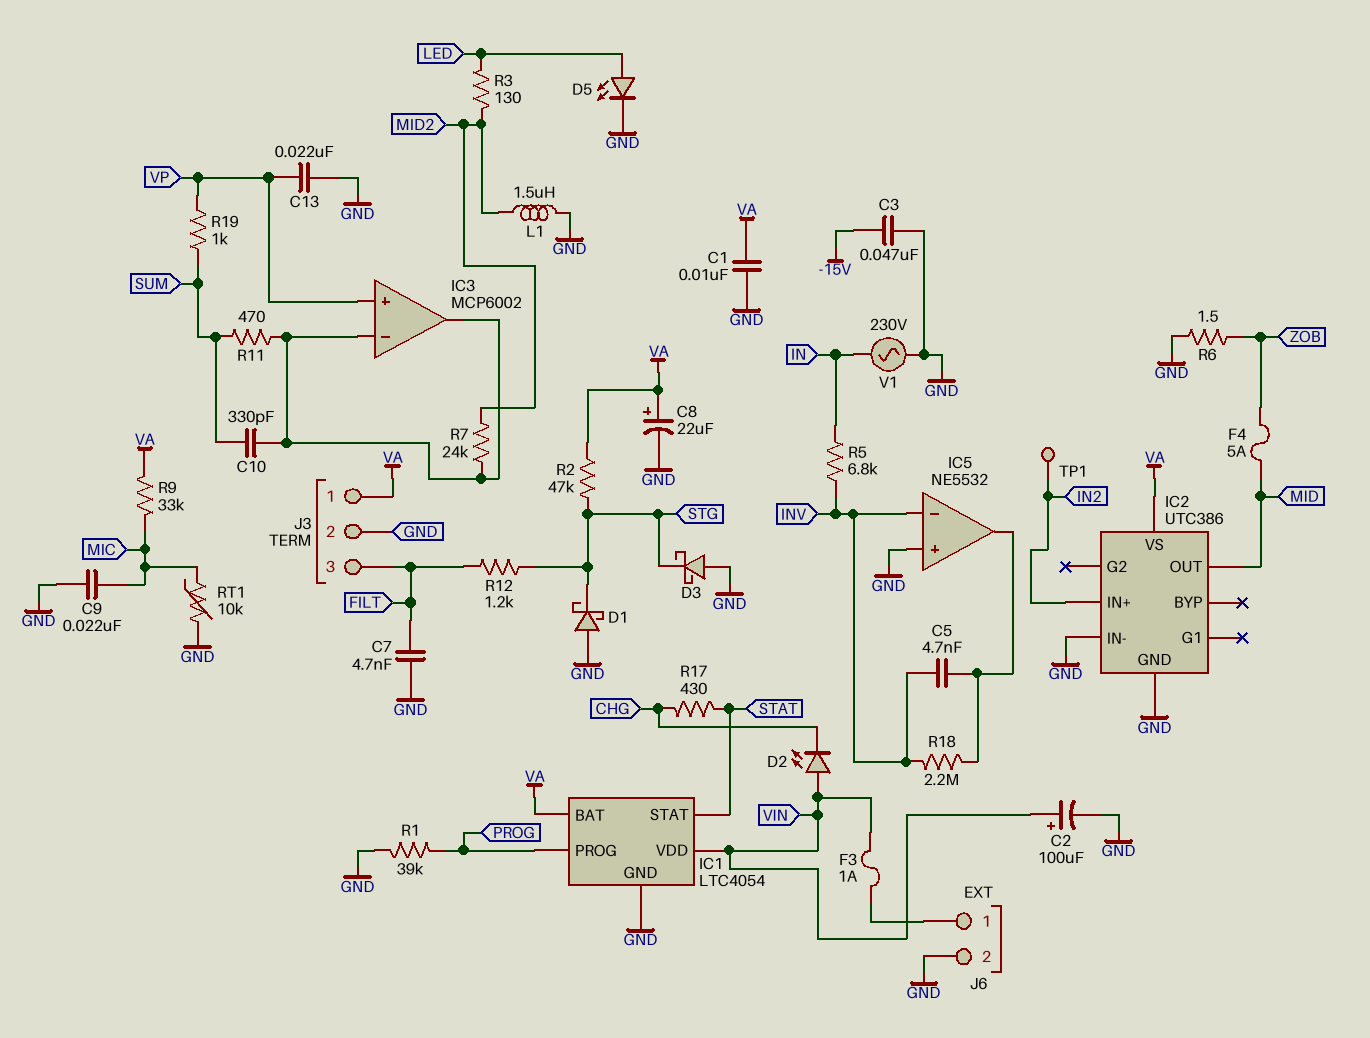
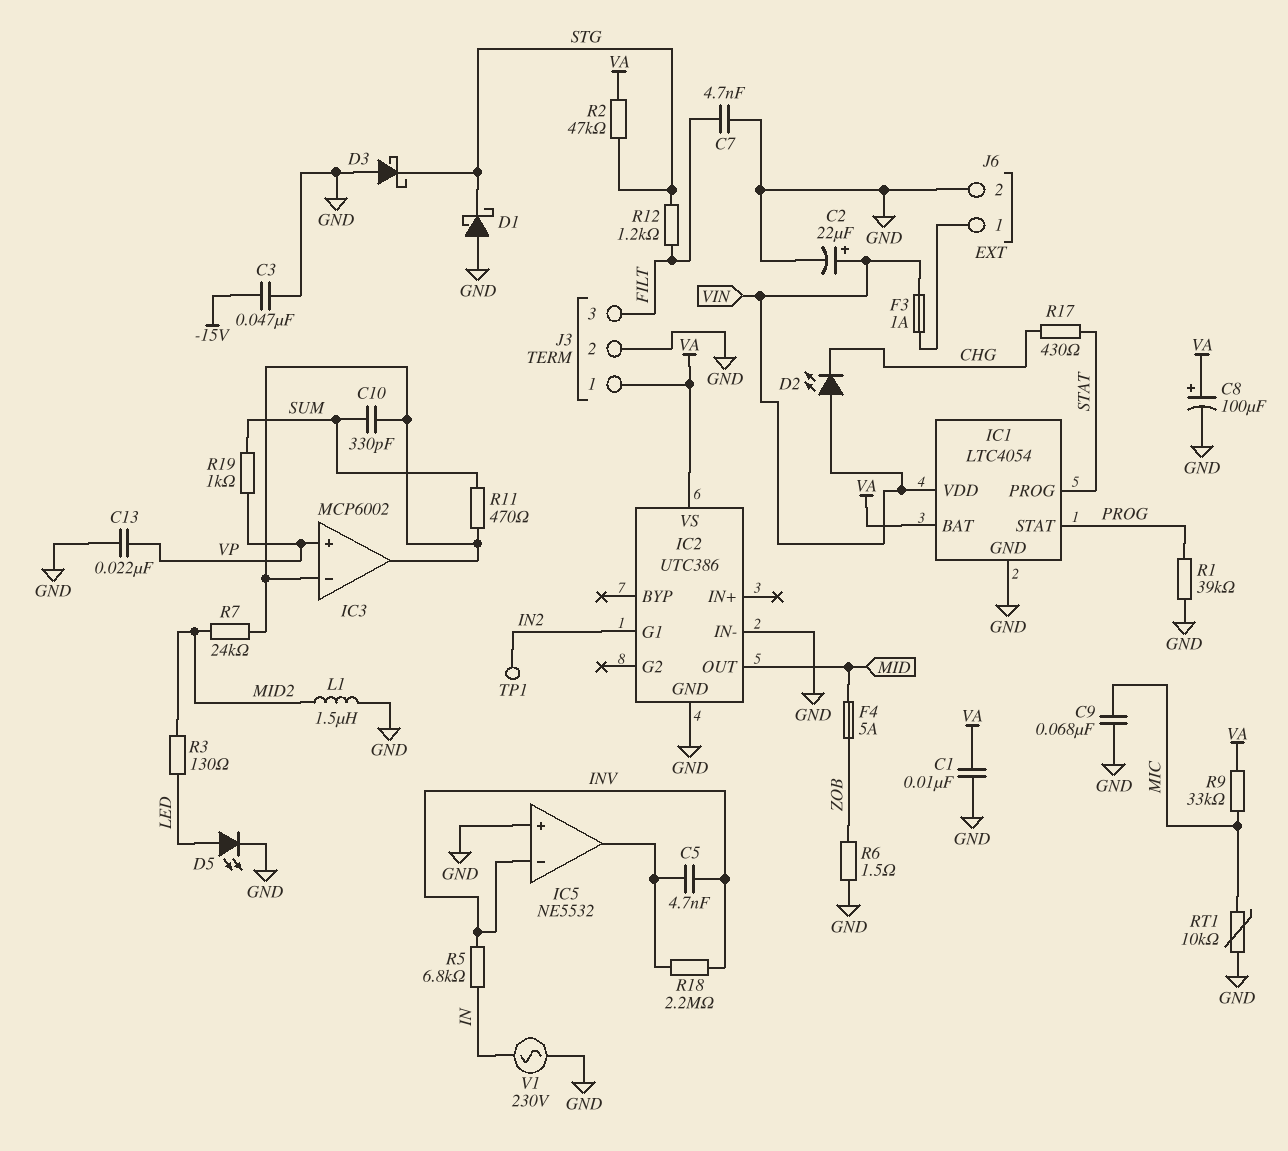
C2: 100uF (plus VIN, minus GND) -> 22uF (plus VIN, minus GND)
C8: 22uF (plus VA, minus GND) -> 100uF (plus VA, minus GND)
C9: 22nF (GND, MIC) -> 68nF (GND, MIC)
IC1 pin PROG: PROG -> STAT
IC1 pin STAT: STAT -> PROG
IC2 pin G1: none -> IN2
IC2 pin IN+: IN2 -> none

